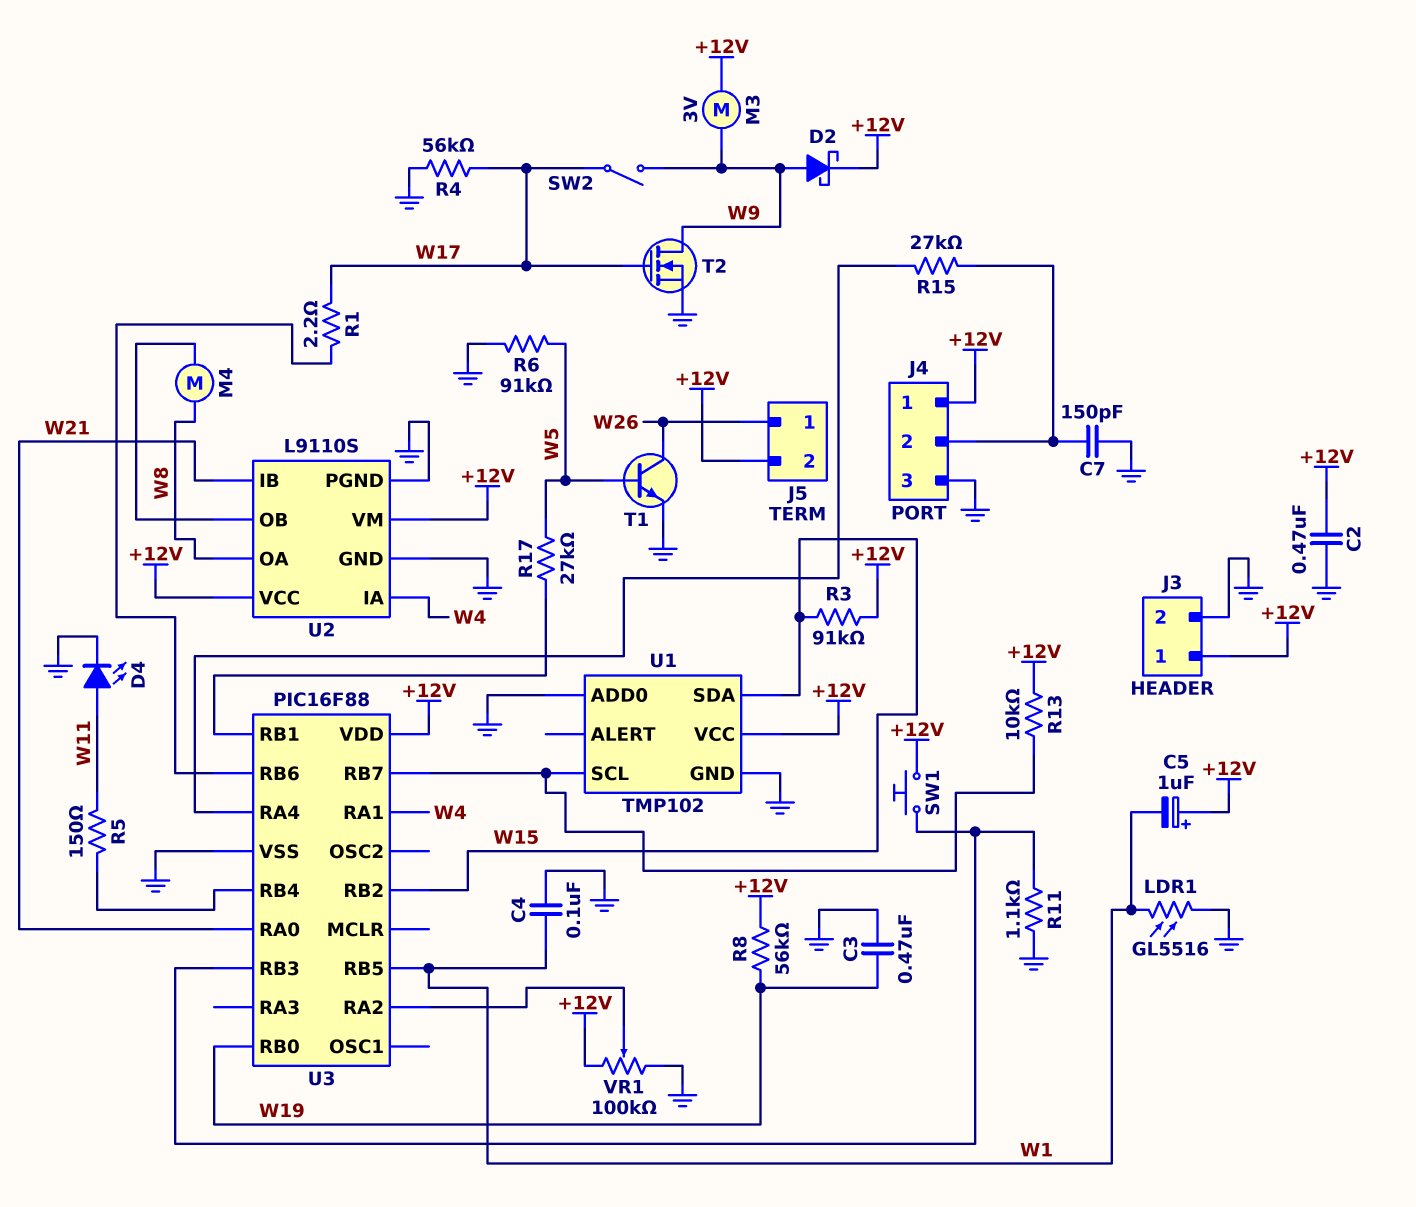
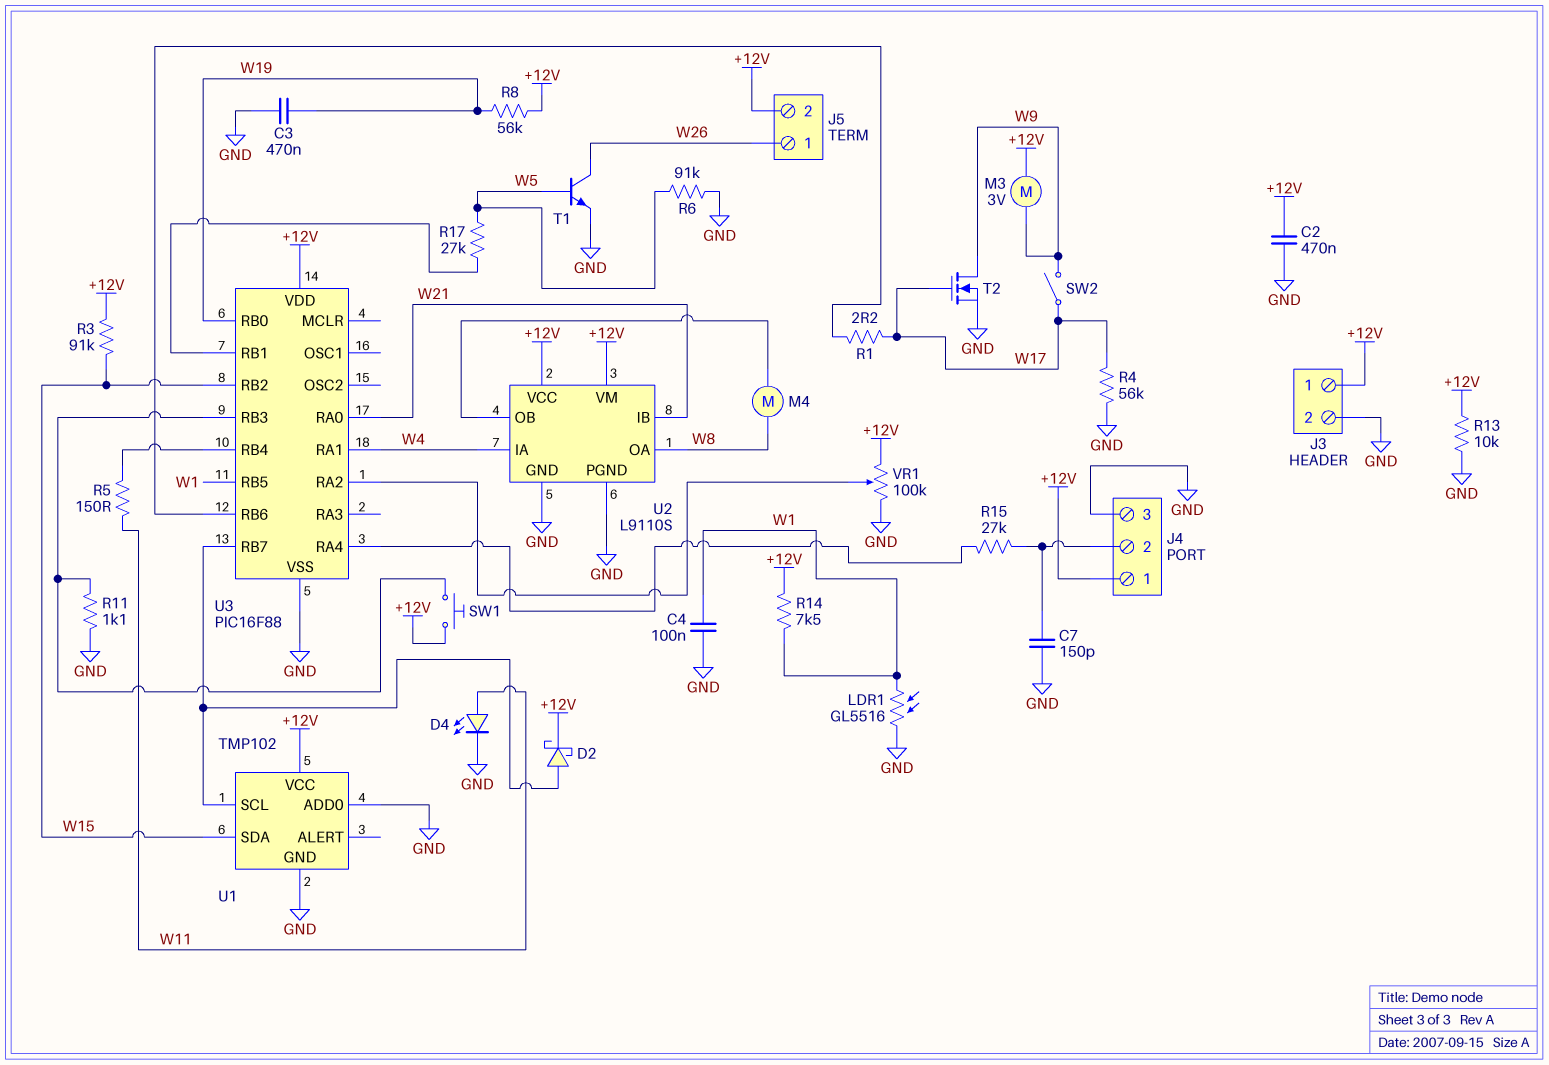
C5: 1uF (plus +12V, minus W1) -> none
D2: schottky (A W9, K +12V) -> schottky (A U1/SCL, K +12V)
R13: 10k (+12V, U1/SCL) -> 10k (+12V, GND)
R14: none -> 7.5k (+12V, W1)

